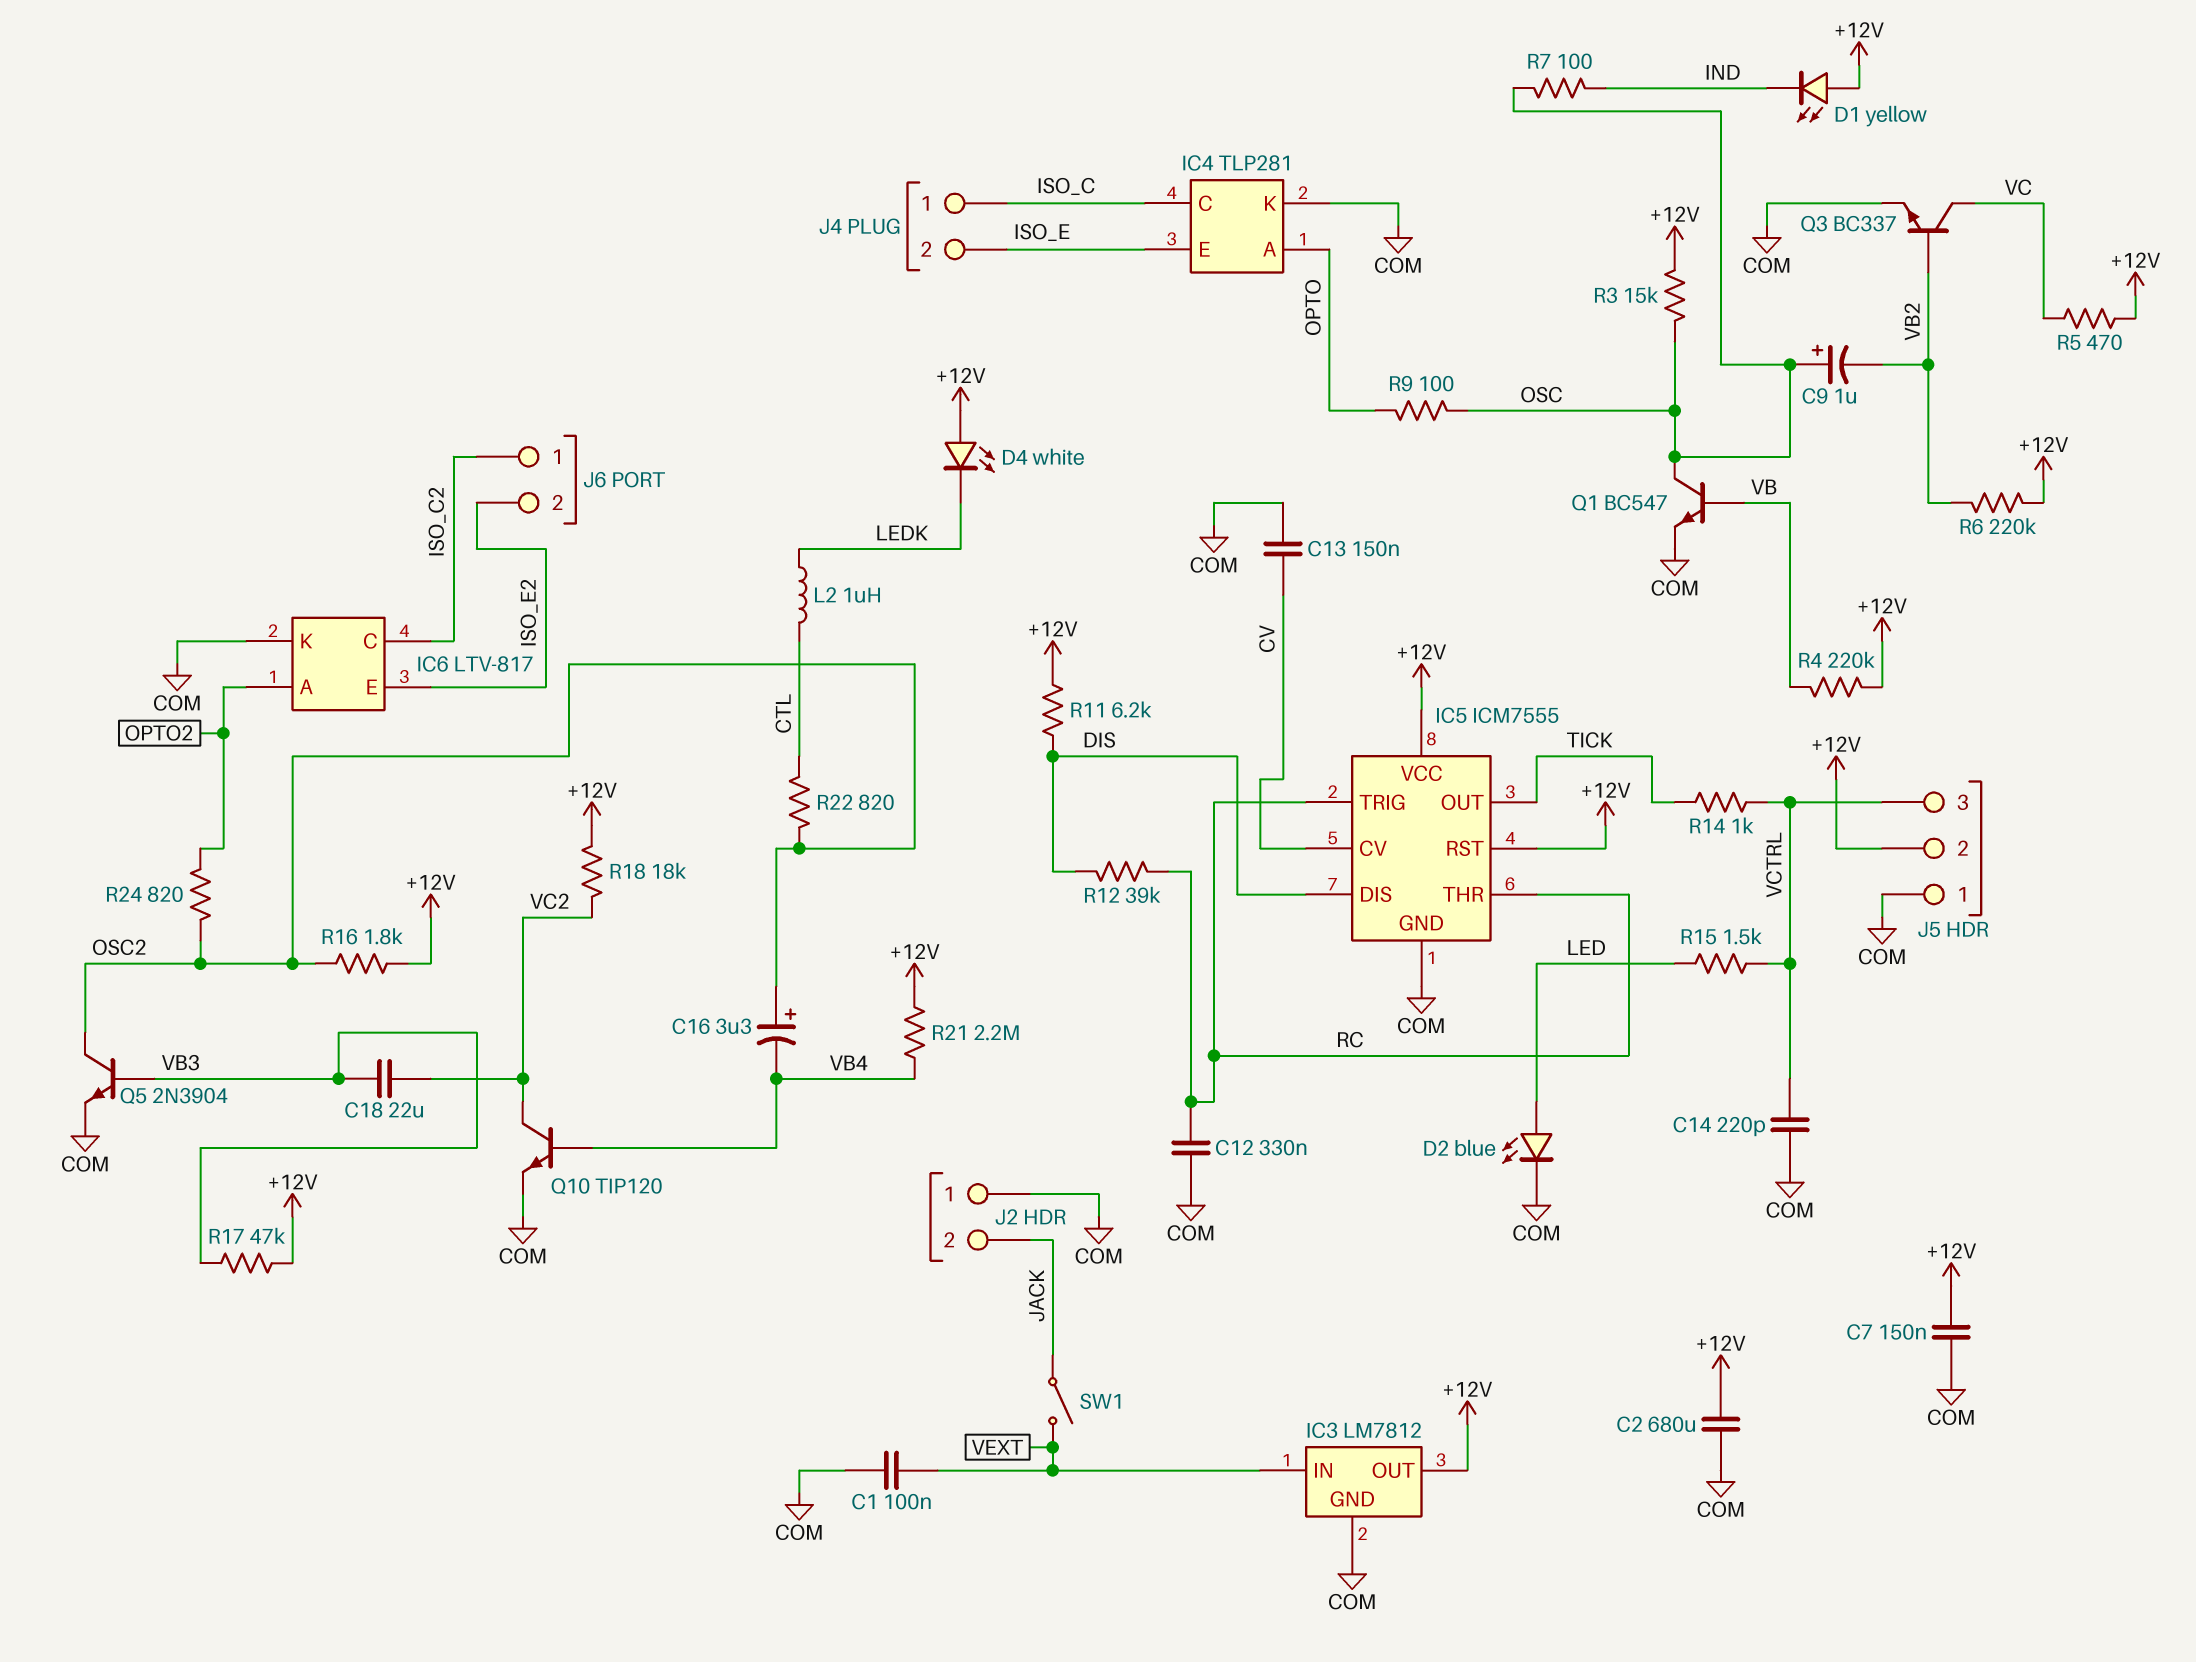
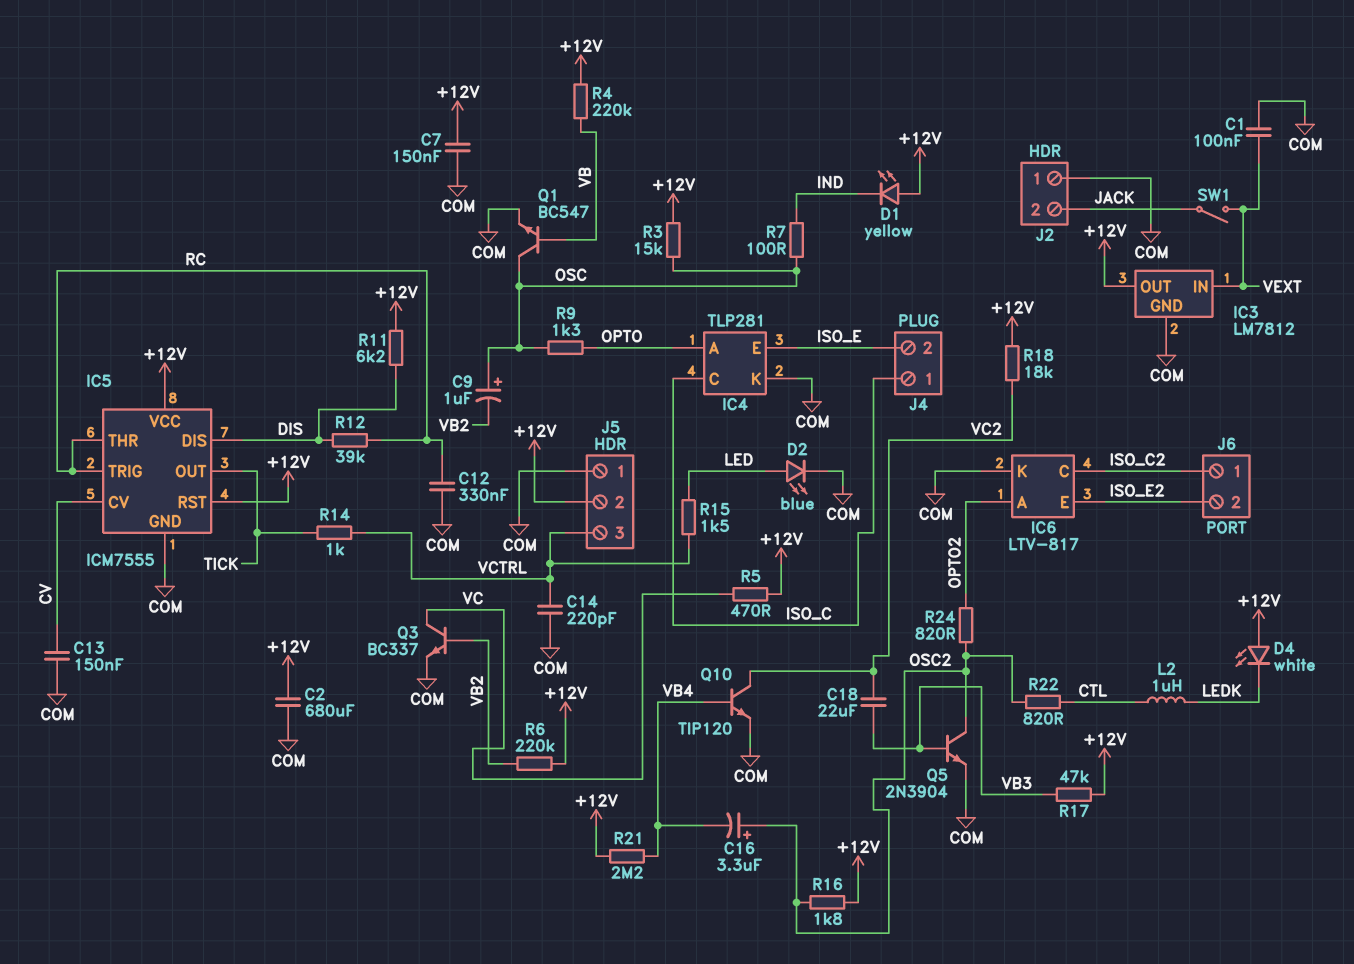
R9: 100 (OPTO, OSC) -> 1.3k (OPTO, OSC)

